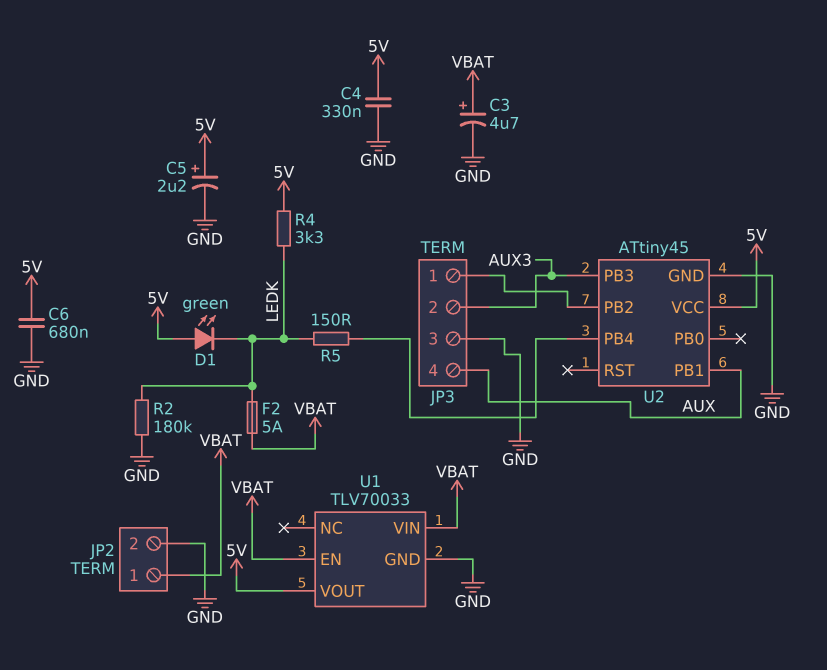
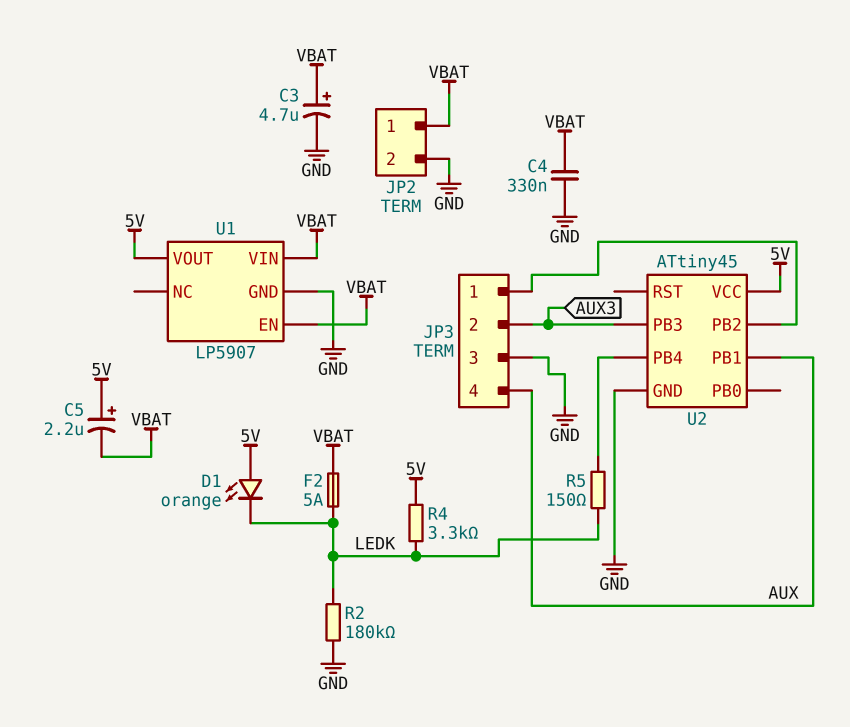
C4: 330nF (5V, GND) -> 330nF (GND, VBAT)
C5: 2.2uF (plus 5V, minus GND) -> 2.2uF (plus 5V, minus VBAT)
C6: 680nF (5V, GND) -> none
D1: LED green (A 5V, K LEDK) -> LED orange (A 5V, K LEDK)
U1: TLV70033 -> LP5907

